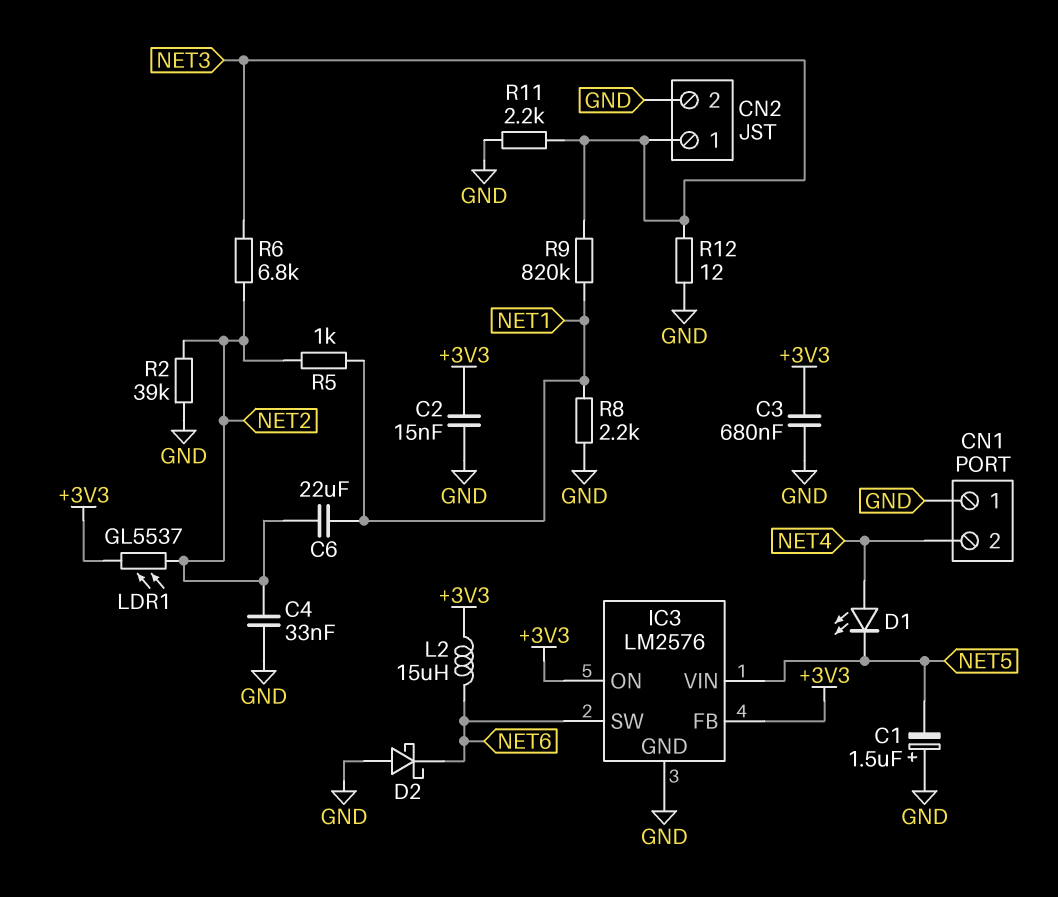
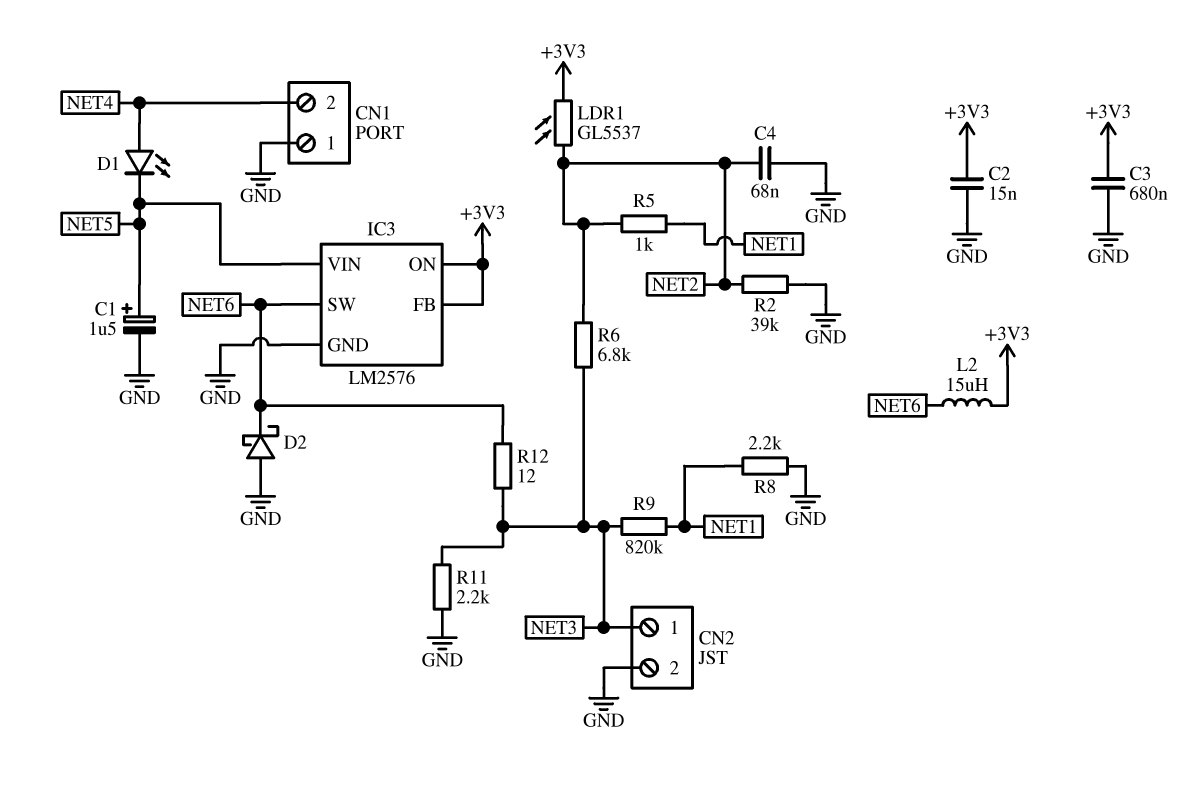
C1: 1.5uF (plus GND, minus NET5) -> 1.5uF (plus NET5, minus GND)
C4: 33nF (GND, NET2) -> 68nF (GND, NET2)
C6: 22uF (NET1, NET2) -> none
R12: 12 (GND, NET3) -> 12 (NET3, NET6)

